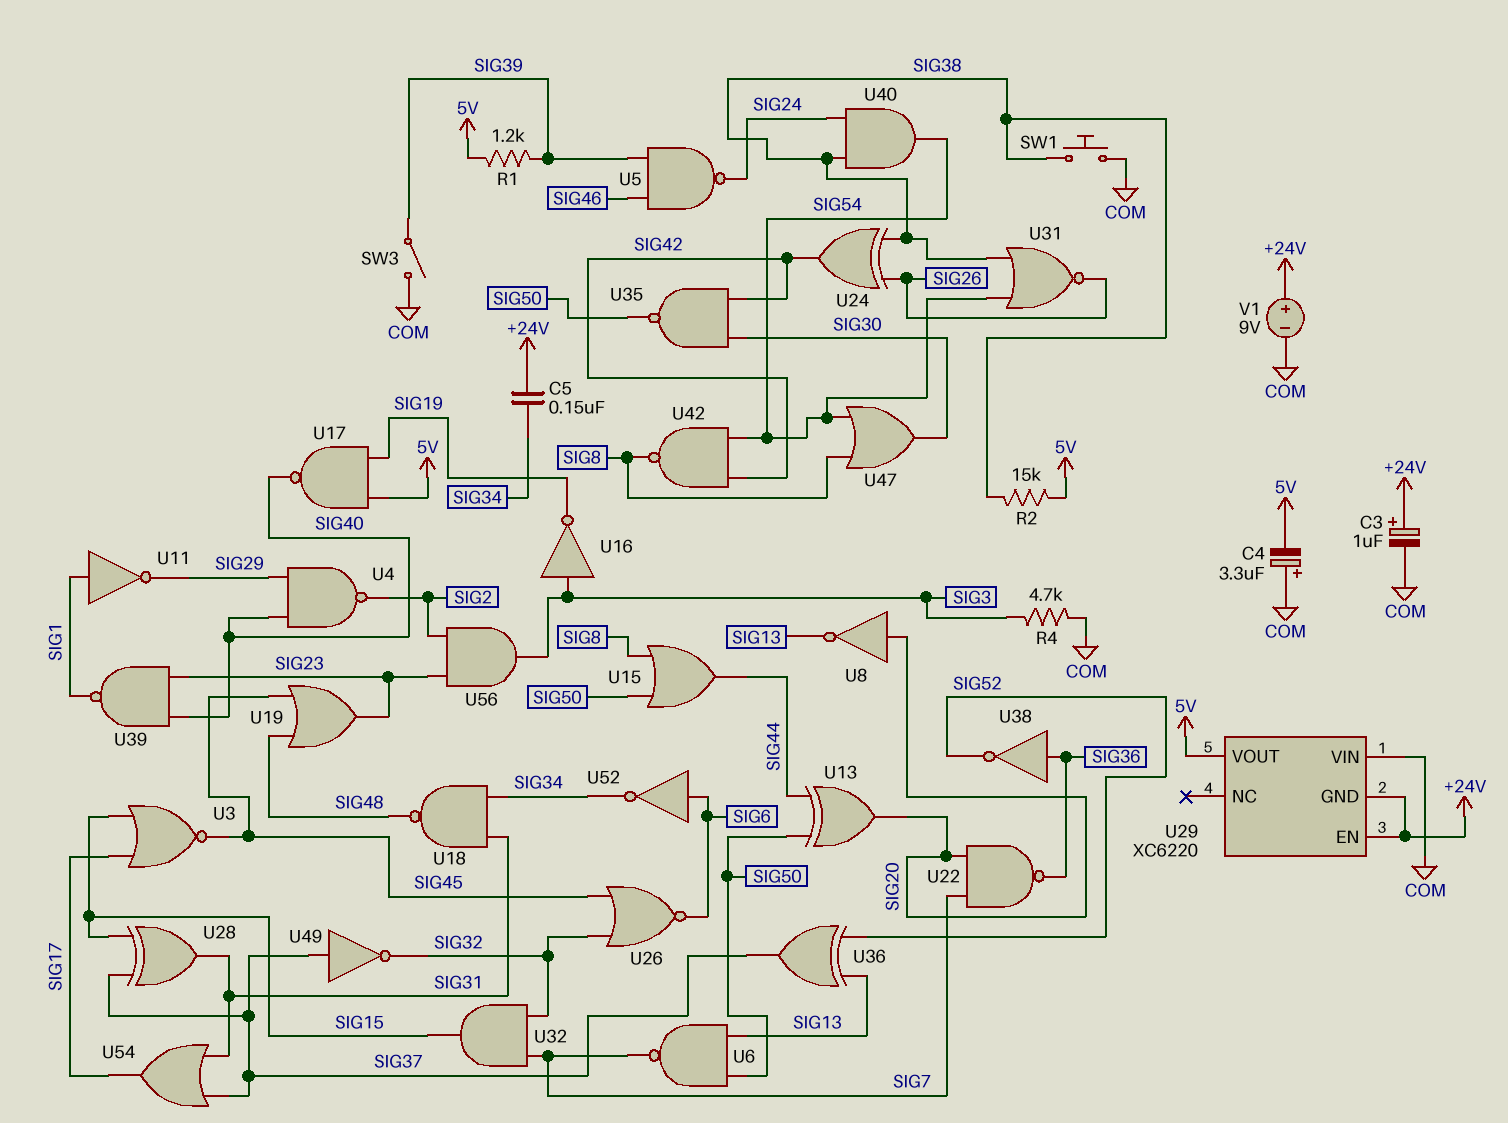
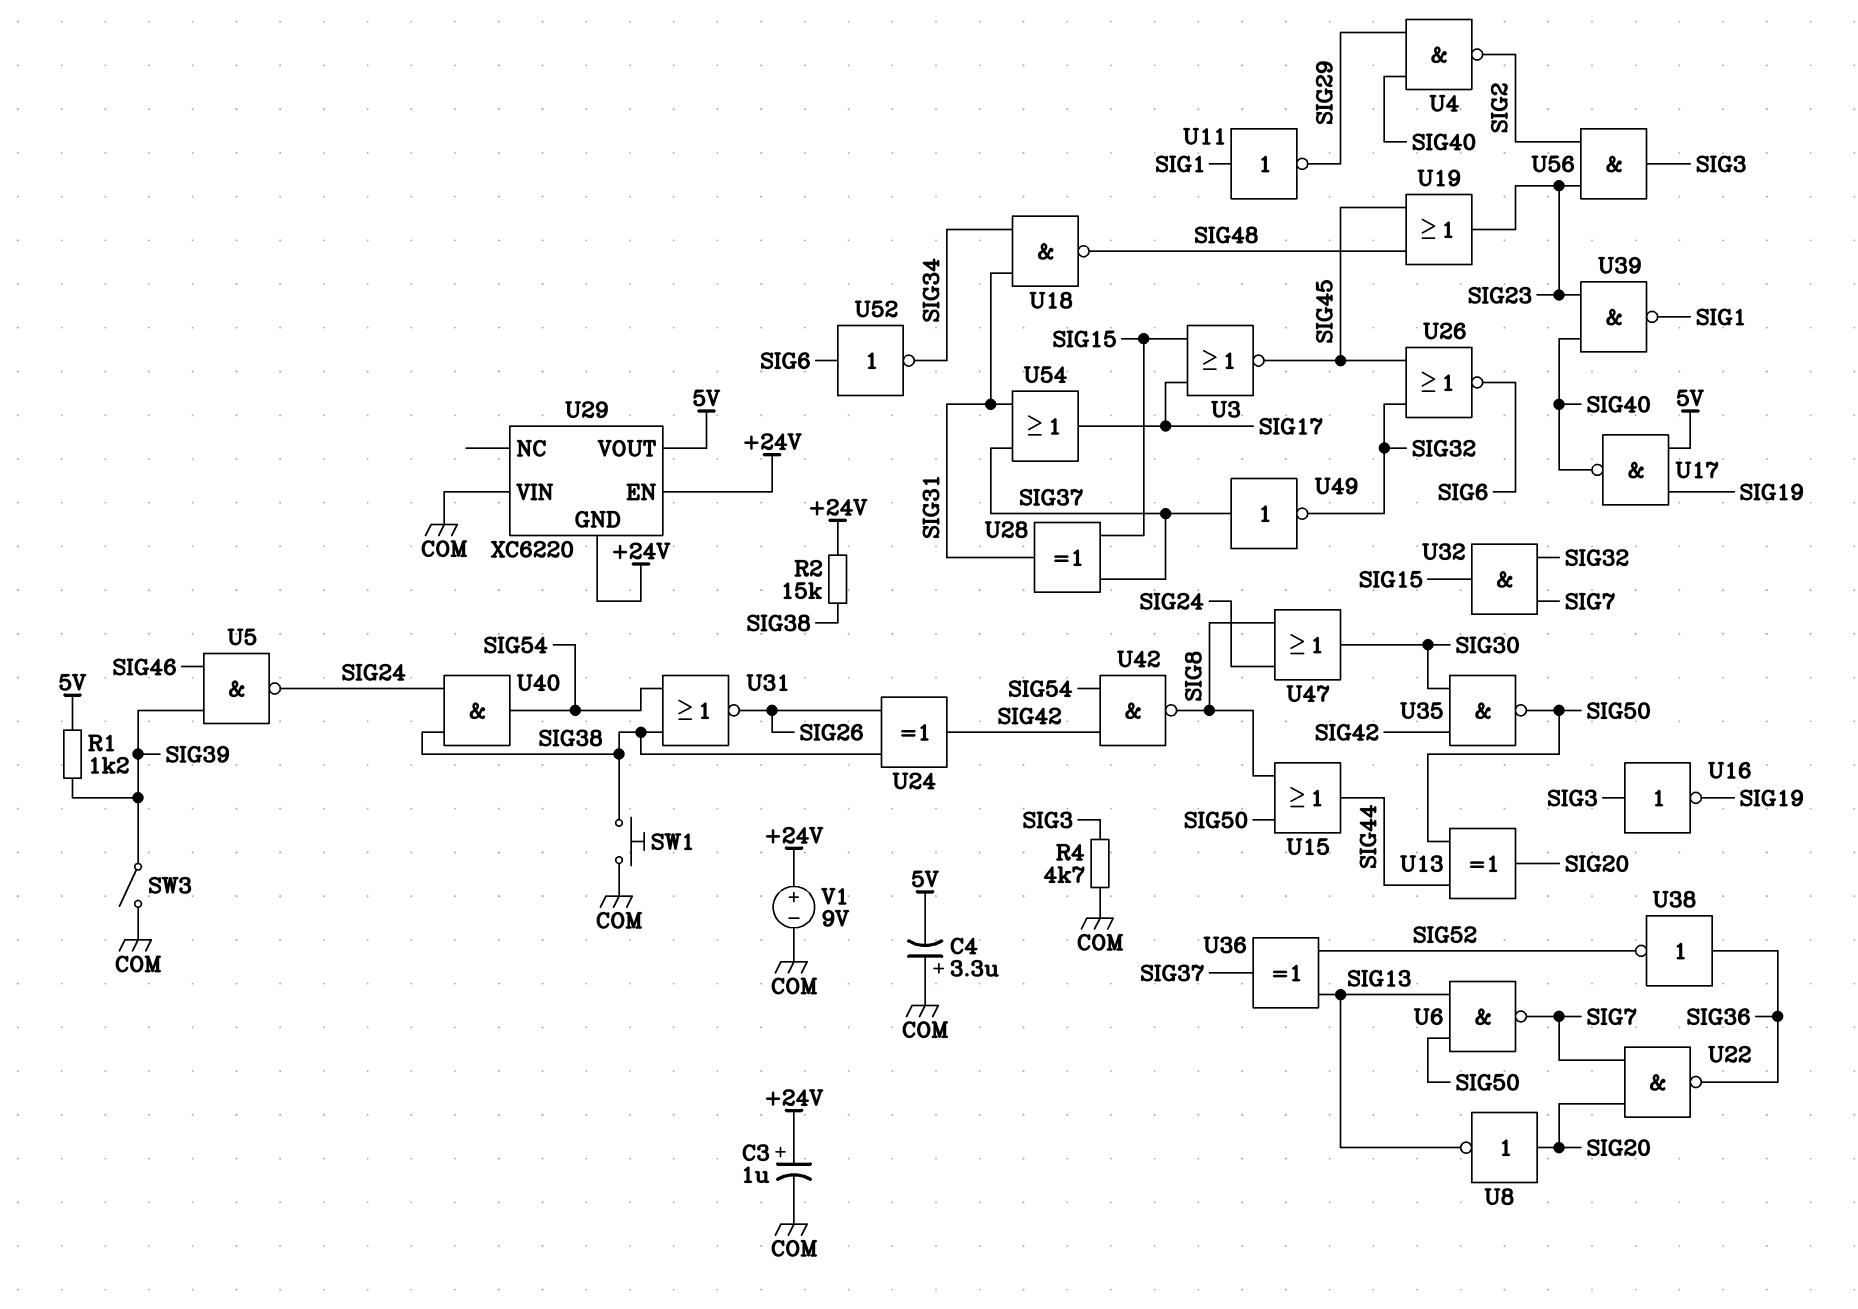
C5: 150nF (+24V, SIG34) -> none
R2: 15k (5V, SIG38) -> 15k (+24V, SIG38)
U47: OR (in SIG8, in SIG54, out SIG30) -> OR (in SIG8, in SIG24, out SIG30)

